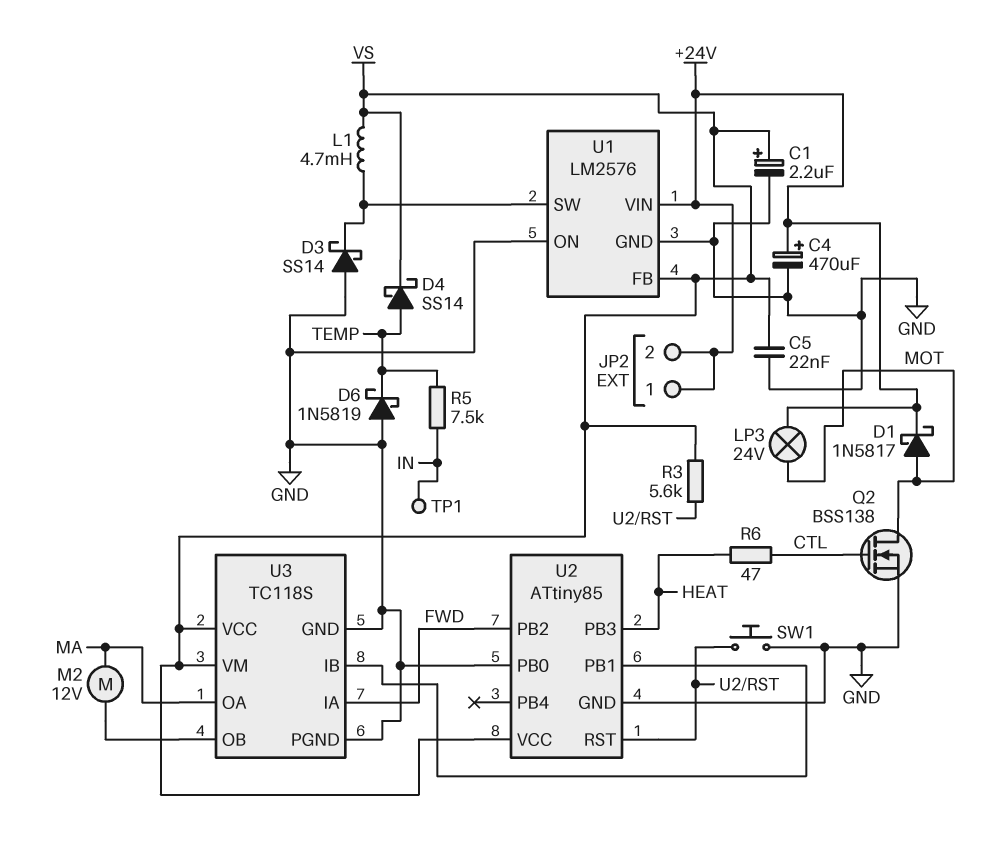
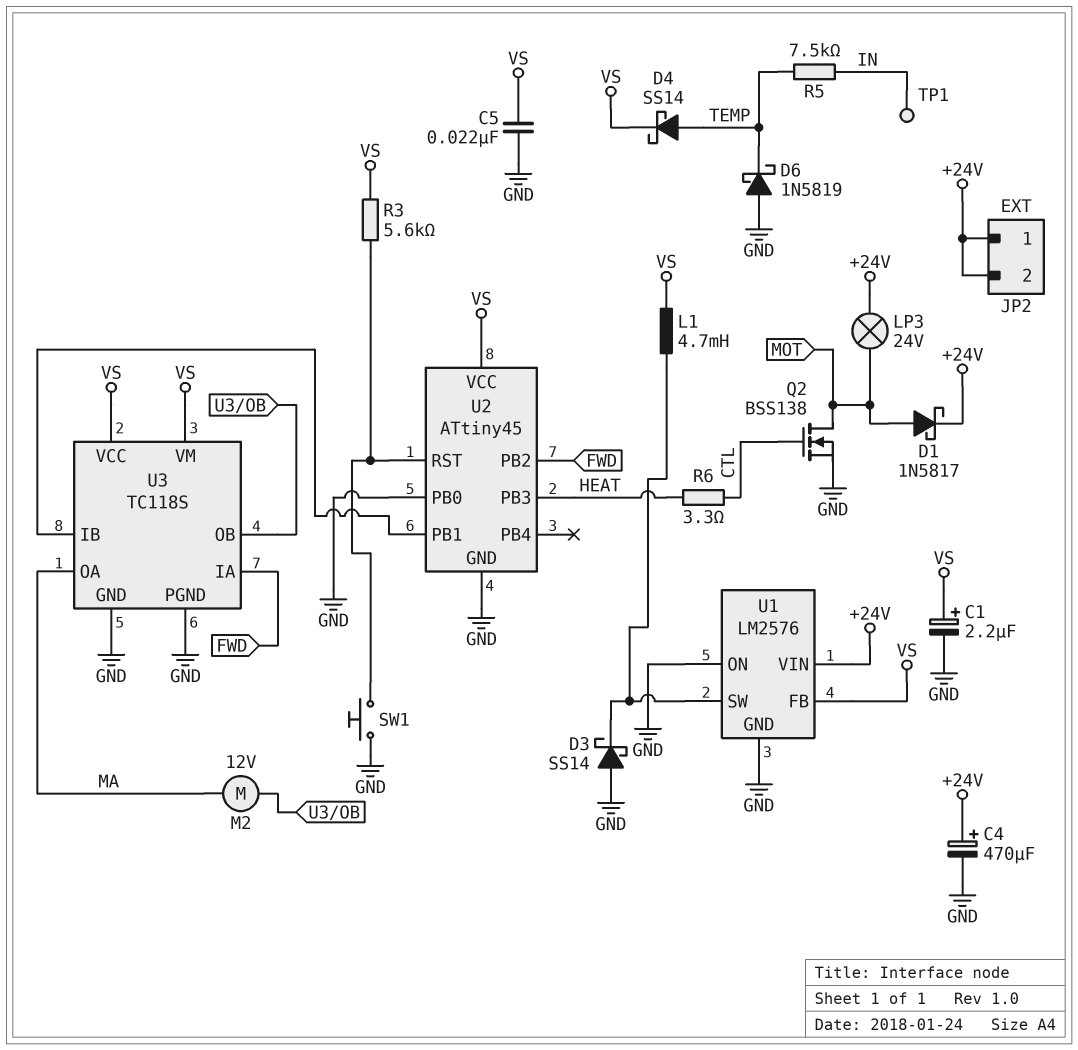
R6: 47 (CTL, HEAT) -> 3.3 (CTL, HEAT)
U2: ATtiny85 -> ATtiny45

